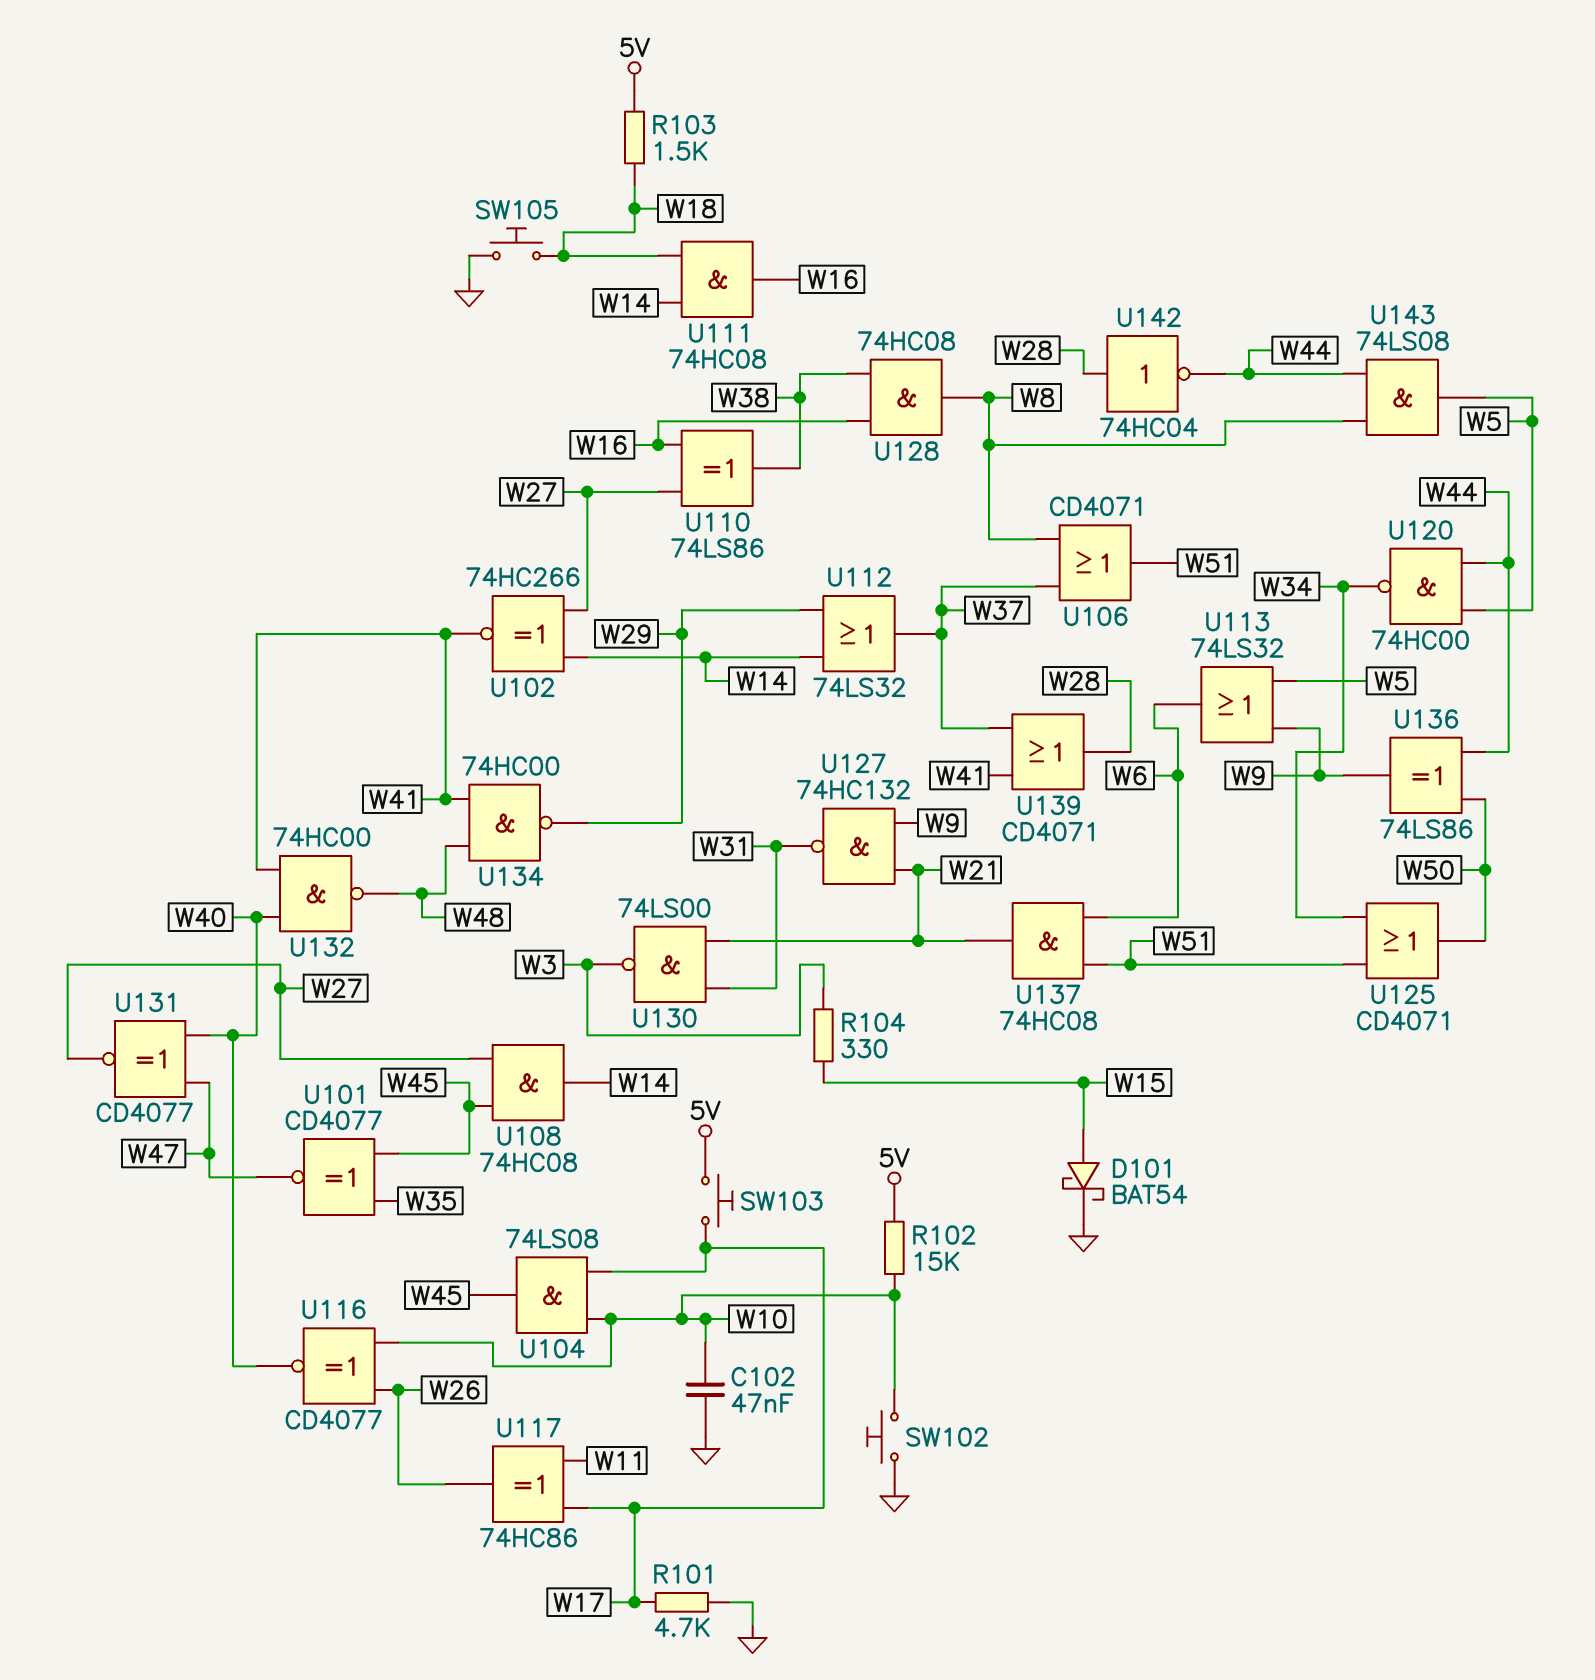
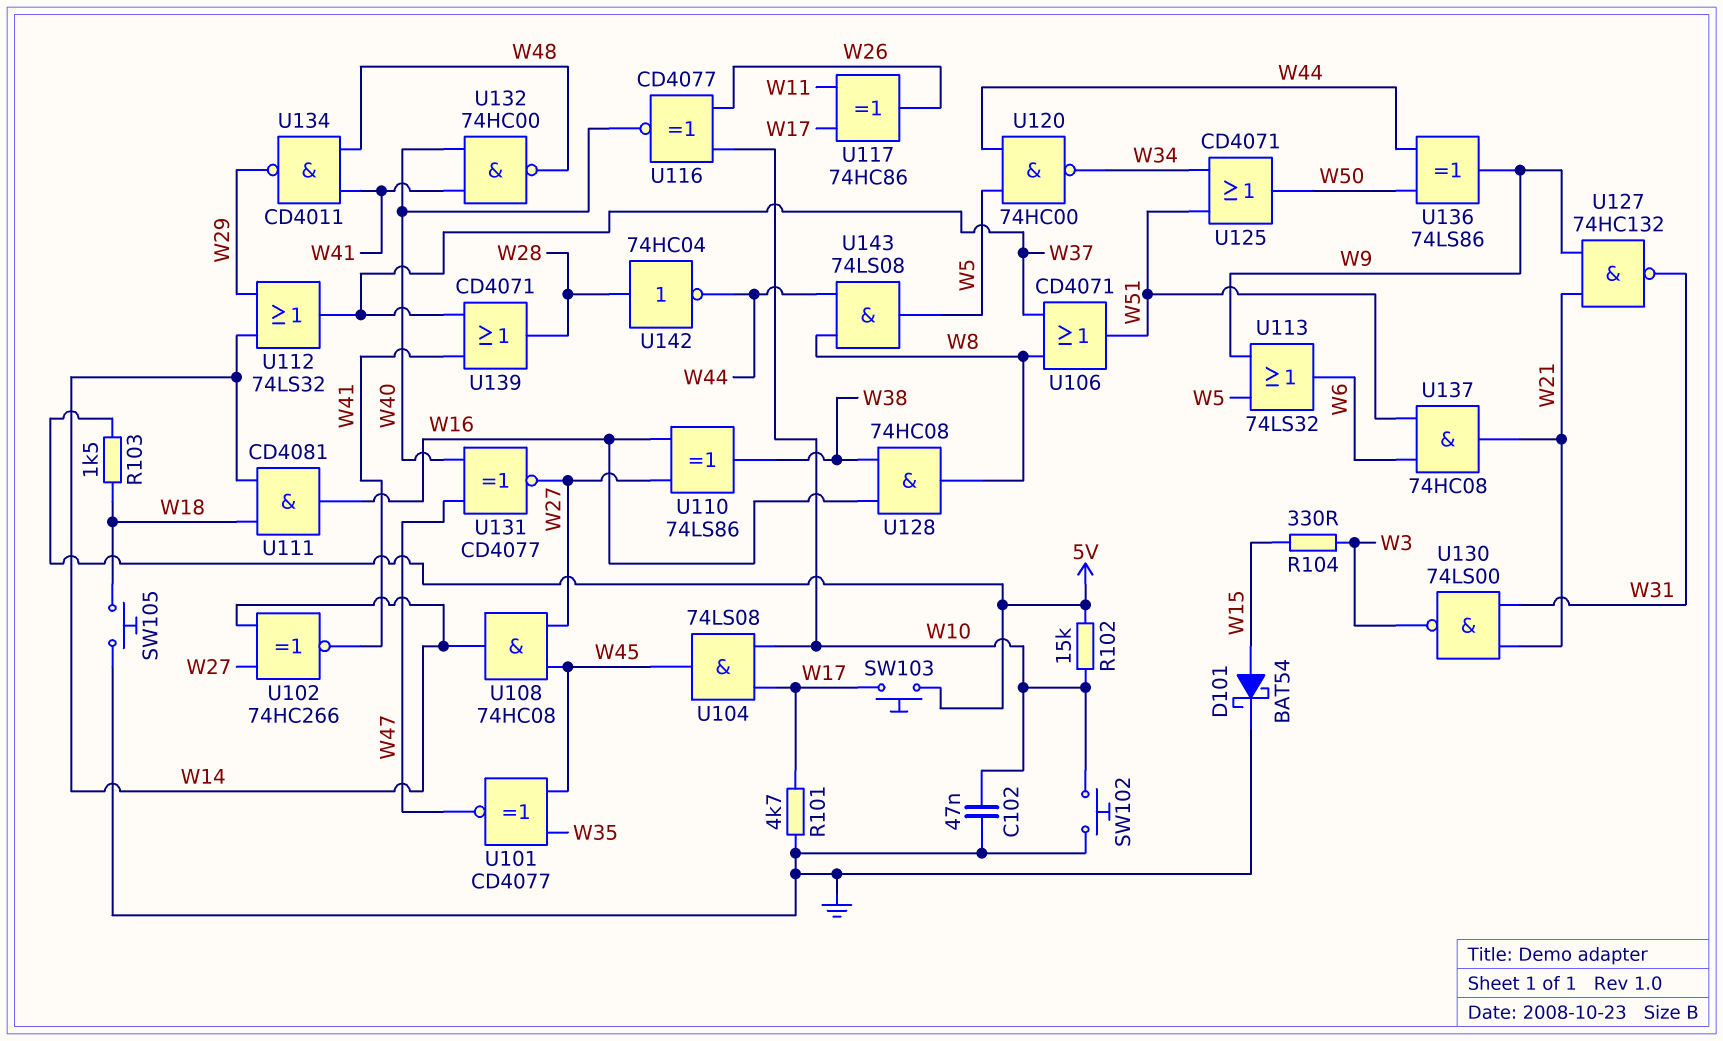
U111: AND 74HC08 (in W14, in W18, out W16) -> AND CD4081 (in W14, in W18, out W16)
U134: NAND 74HC00 (in W41, in W48, out W29) -> NAND CD4011 (in W41, in W48, out W29)

